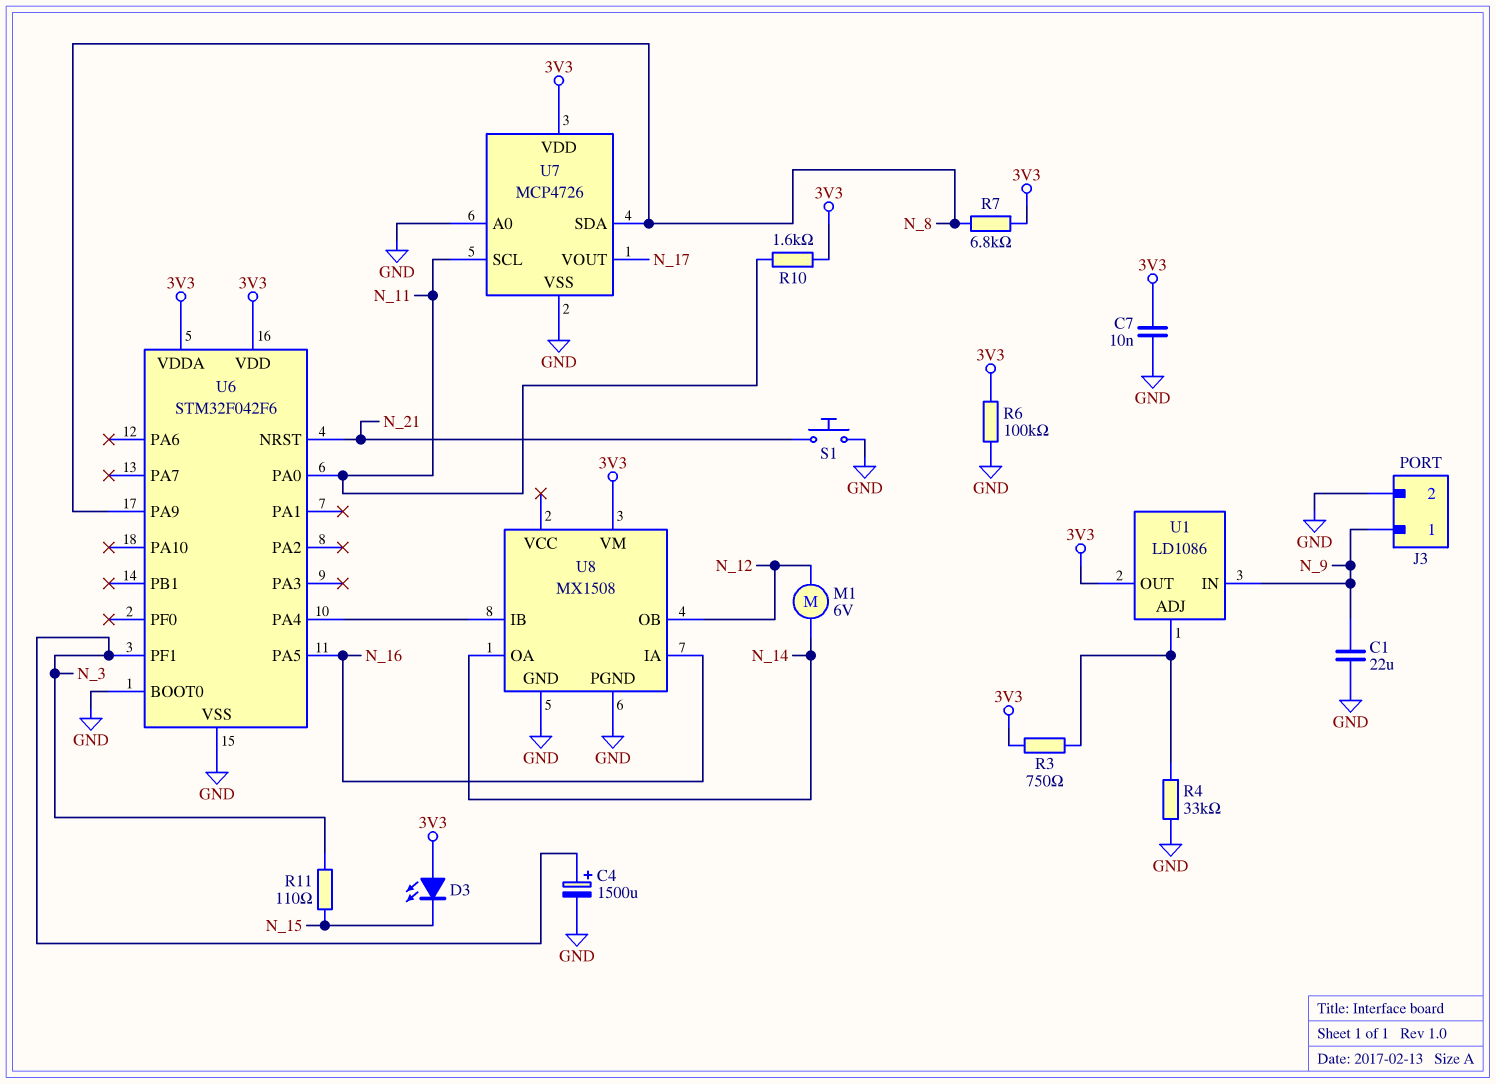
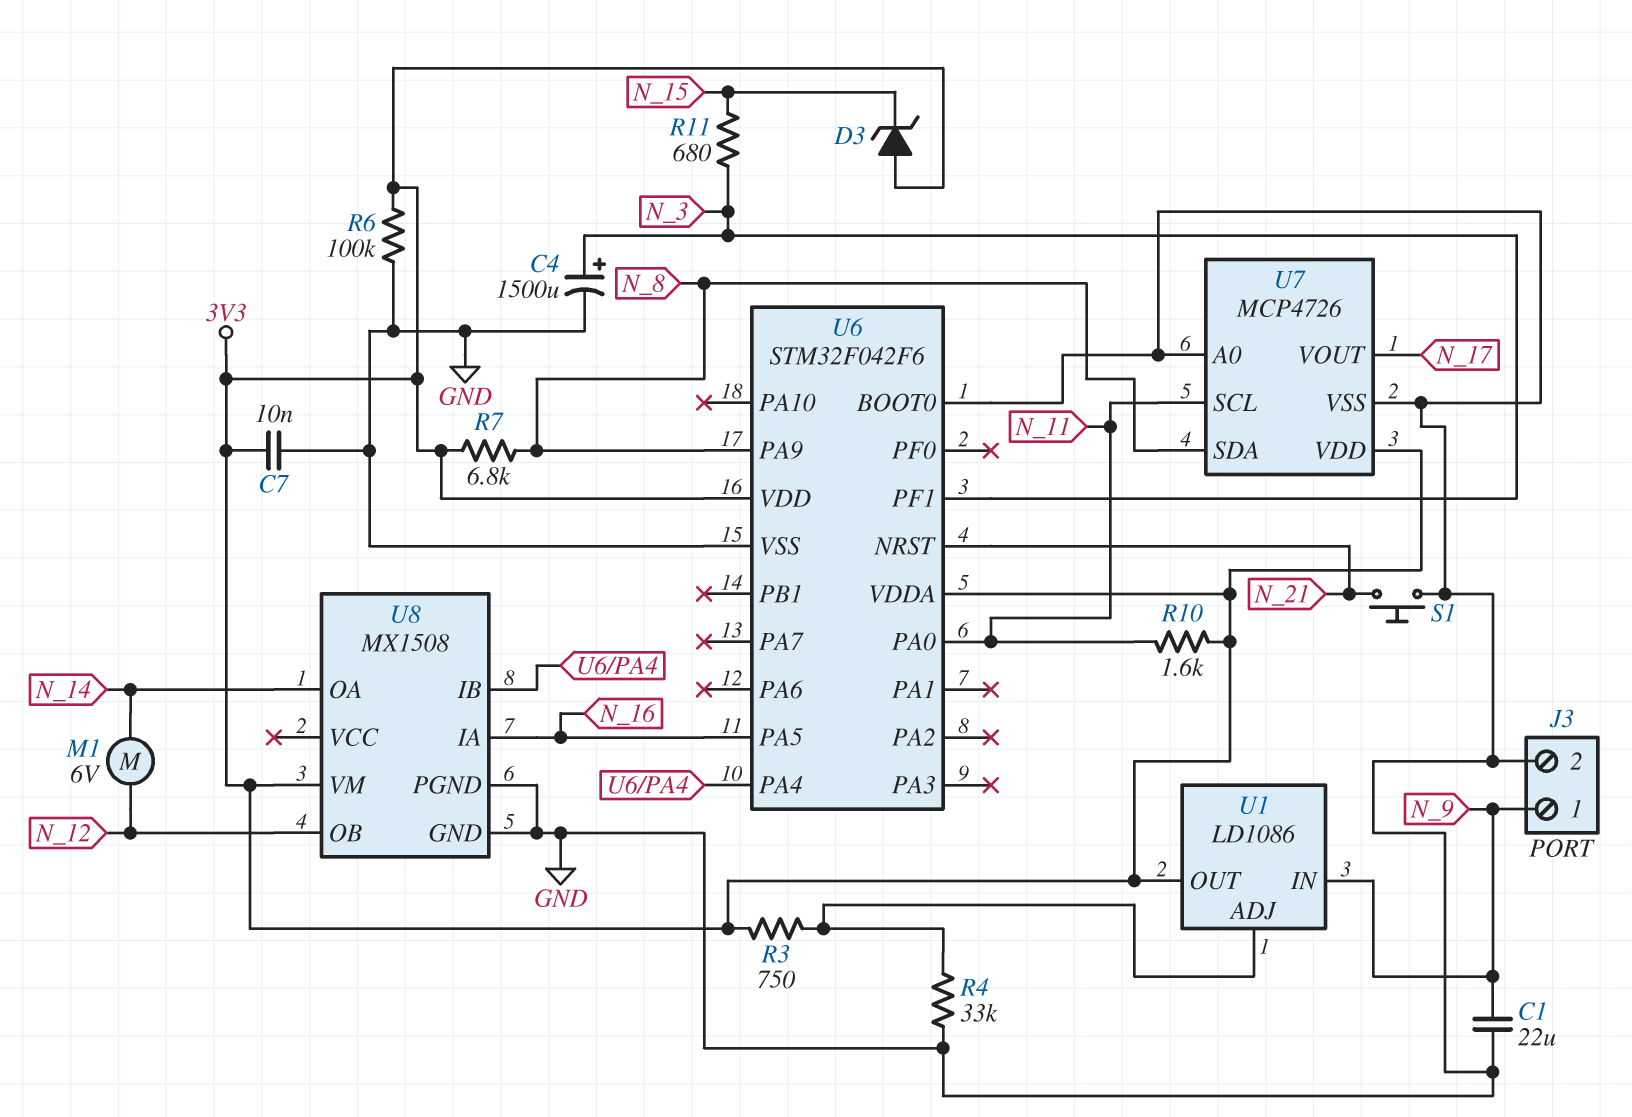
D3: LED (A 3V3, K N_15) -> zener (A 3V3, K N_15)
R11: 110 (N_3, N_15) -> 680 (N_3, N_15)

